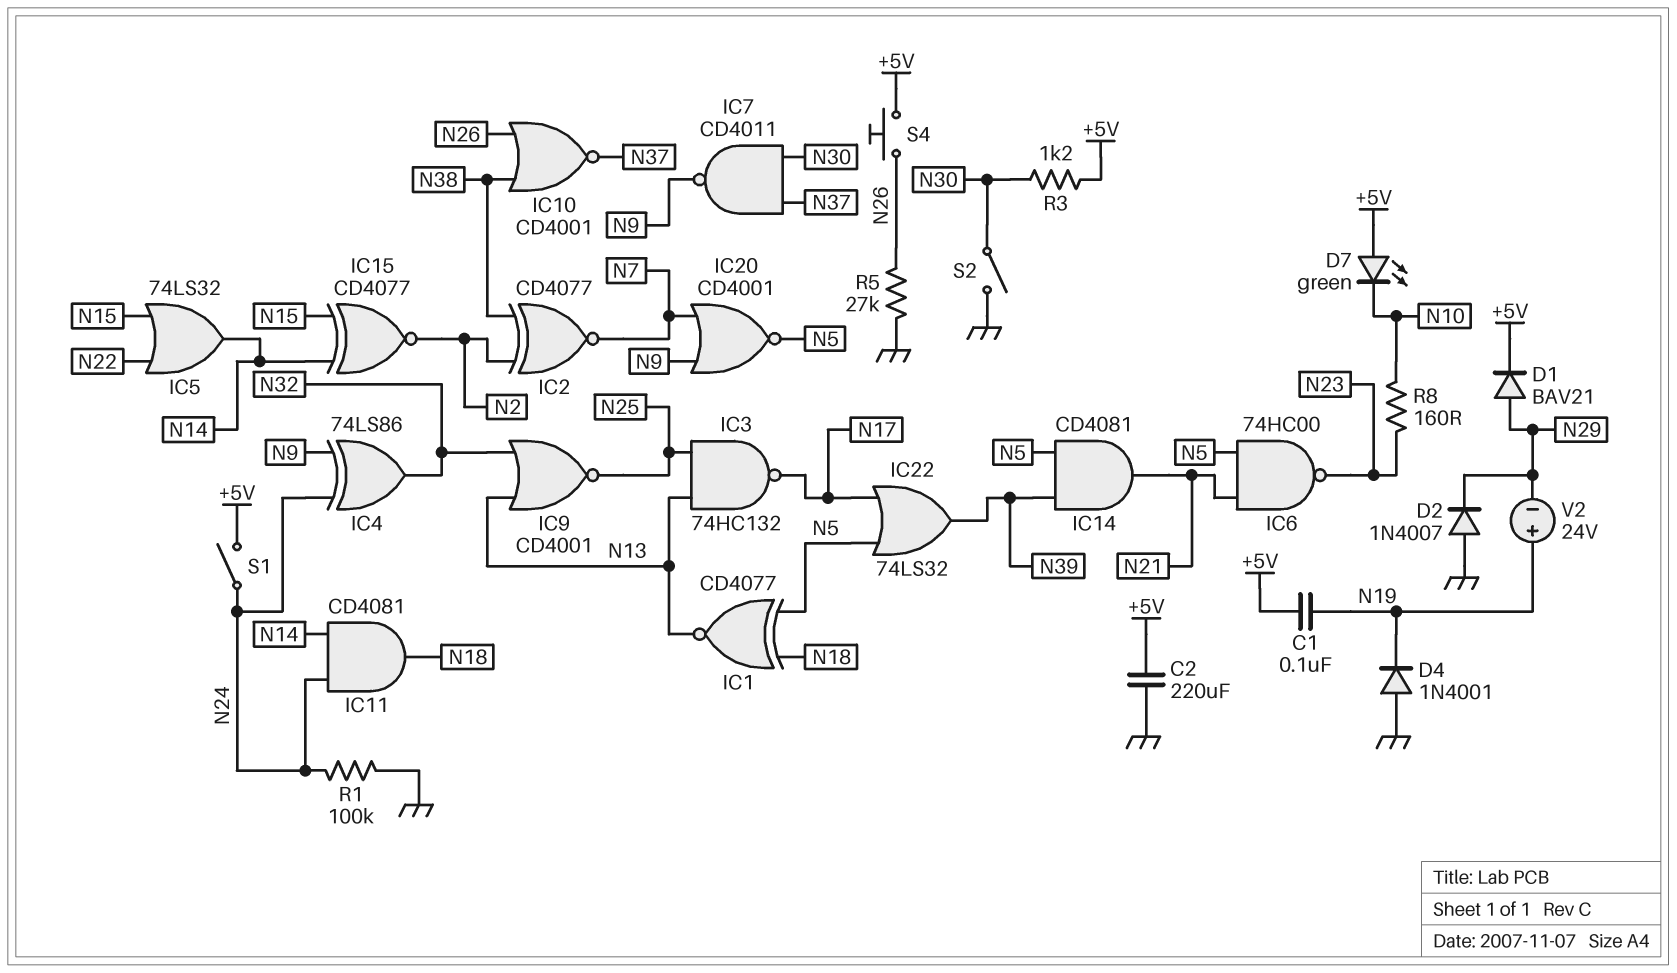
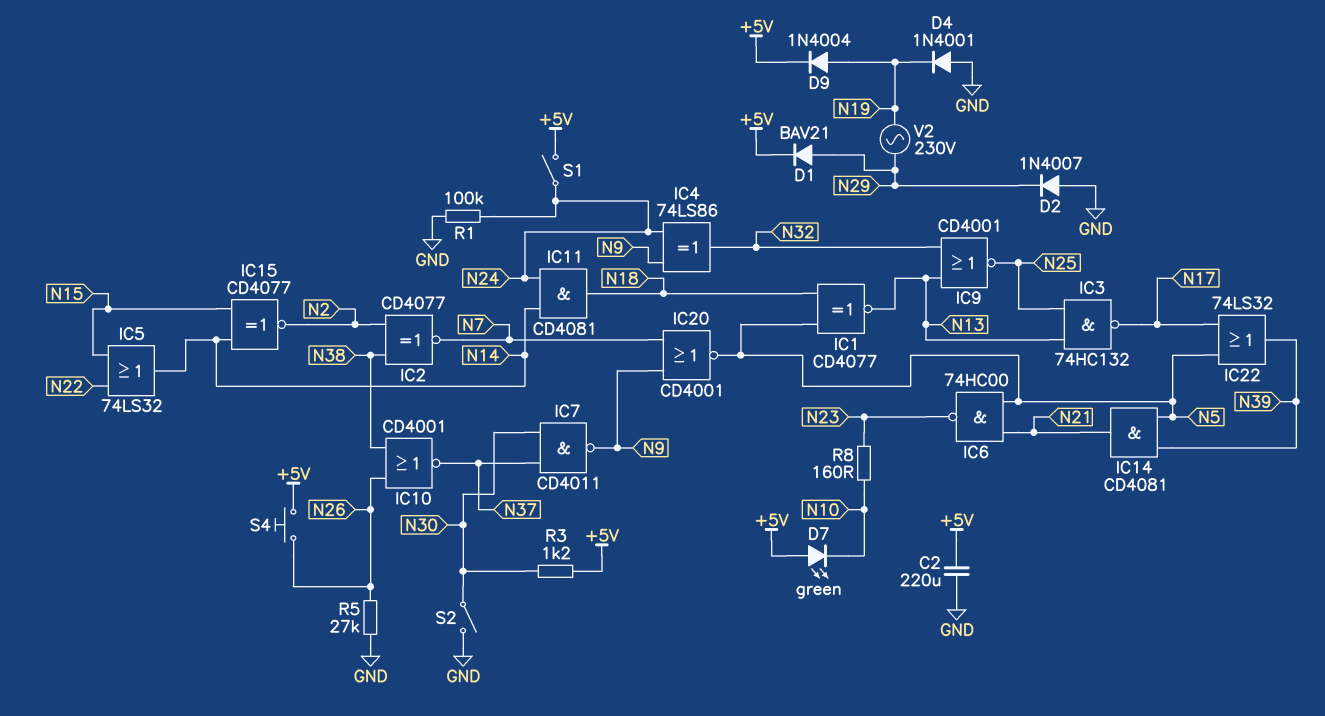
C1: 100nF (+5V, N19) -> none
D9: none -> diode 1N4004 (A N19, K +5V)
V2: 24V (plus N19, minus N29) -> AC 230V (N19, N29)

